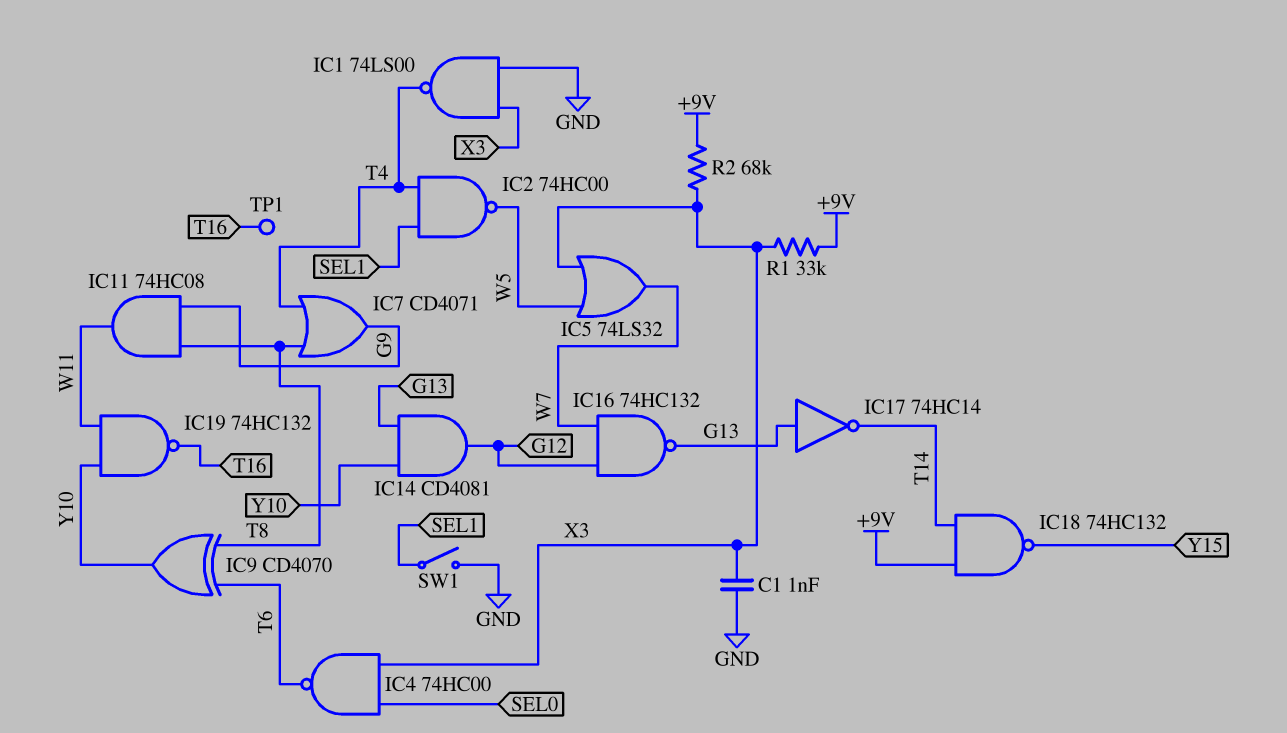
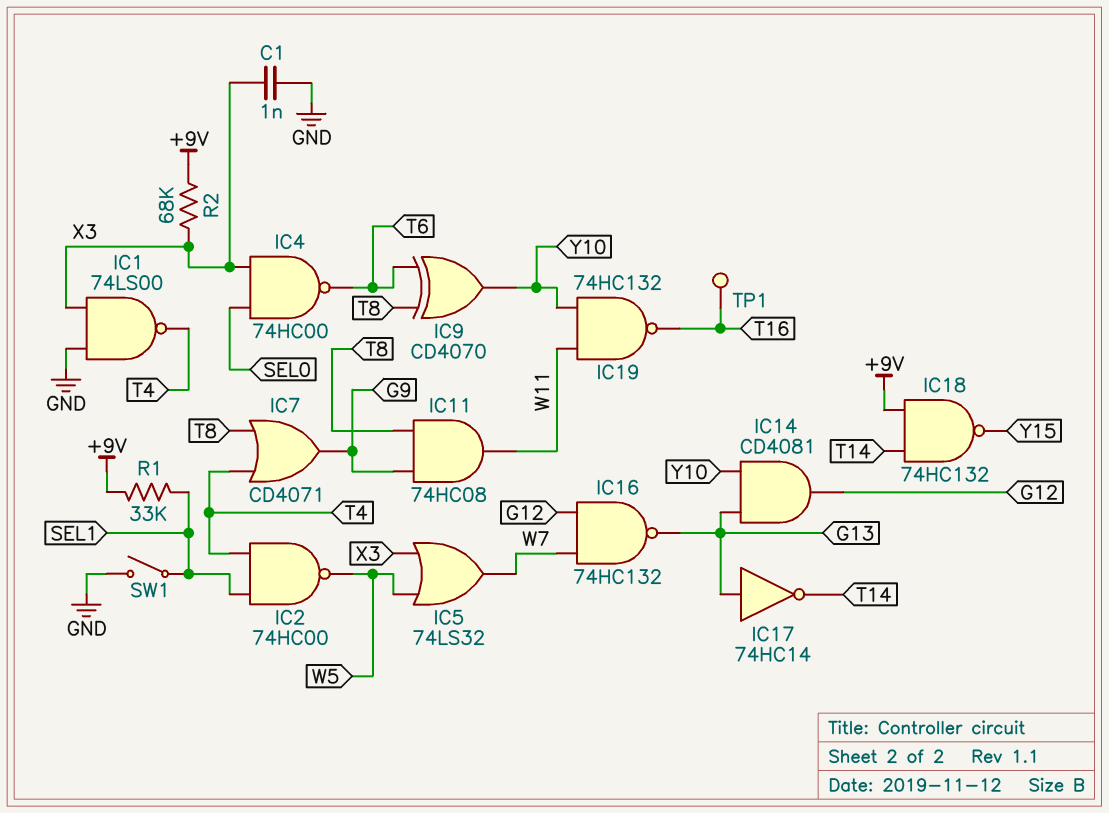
R1: 33k (+9V, X3) -> 33k (+9V, SEL1)

